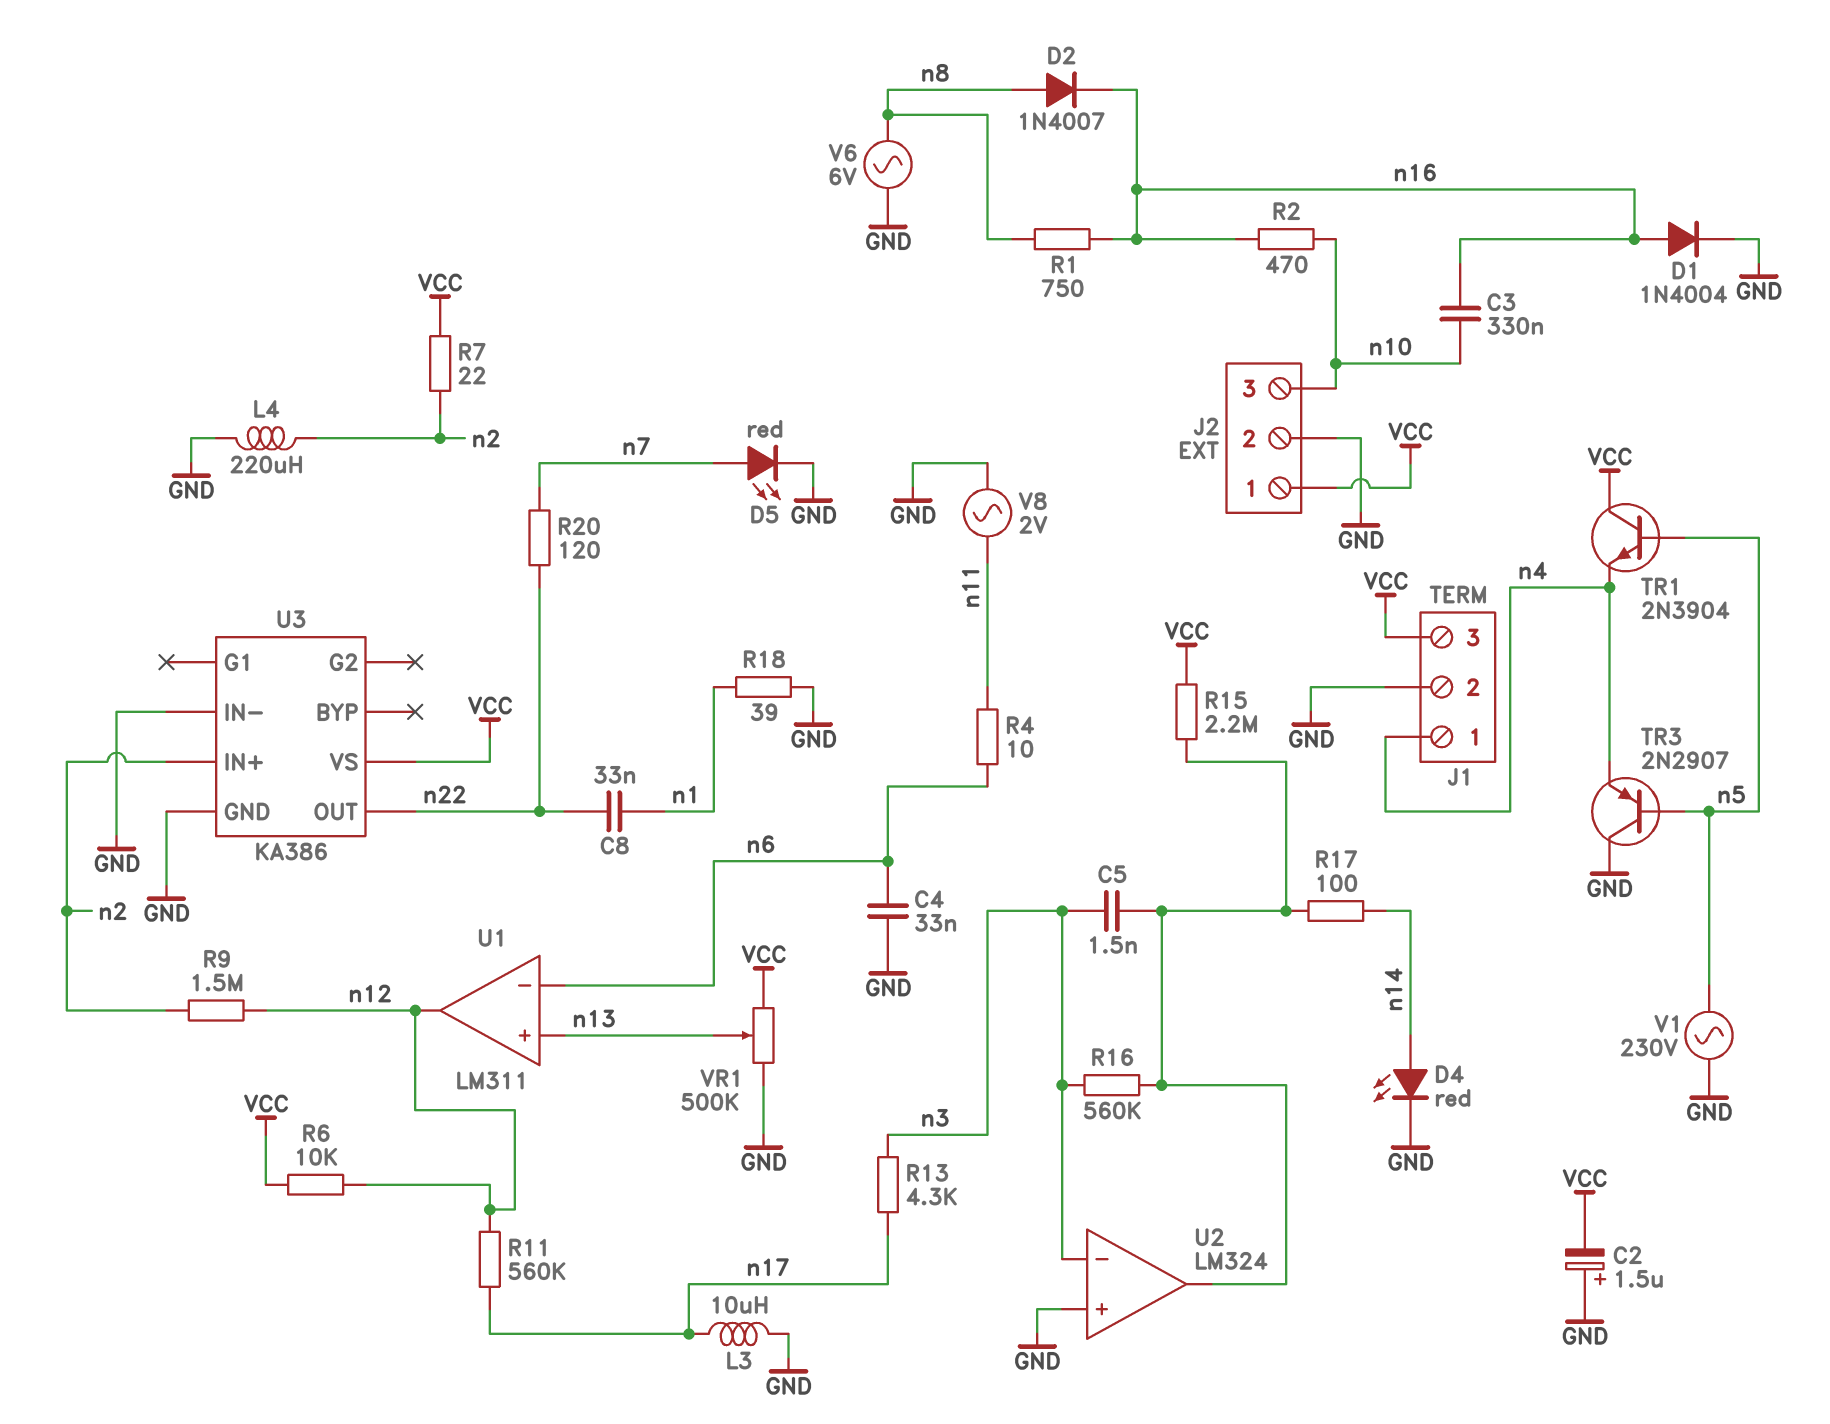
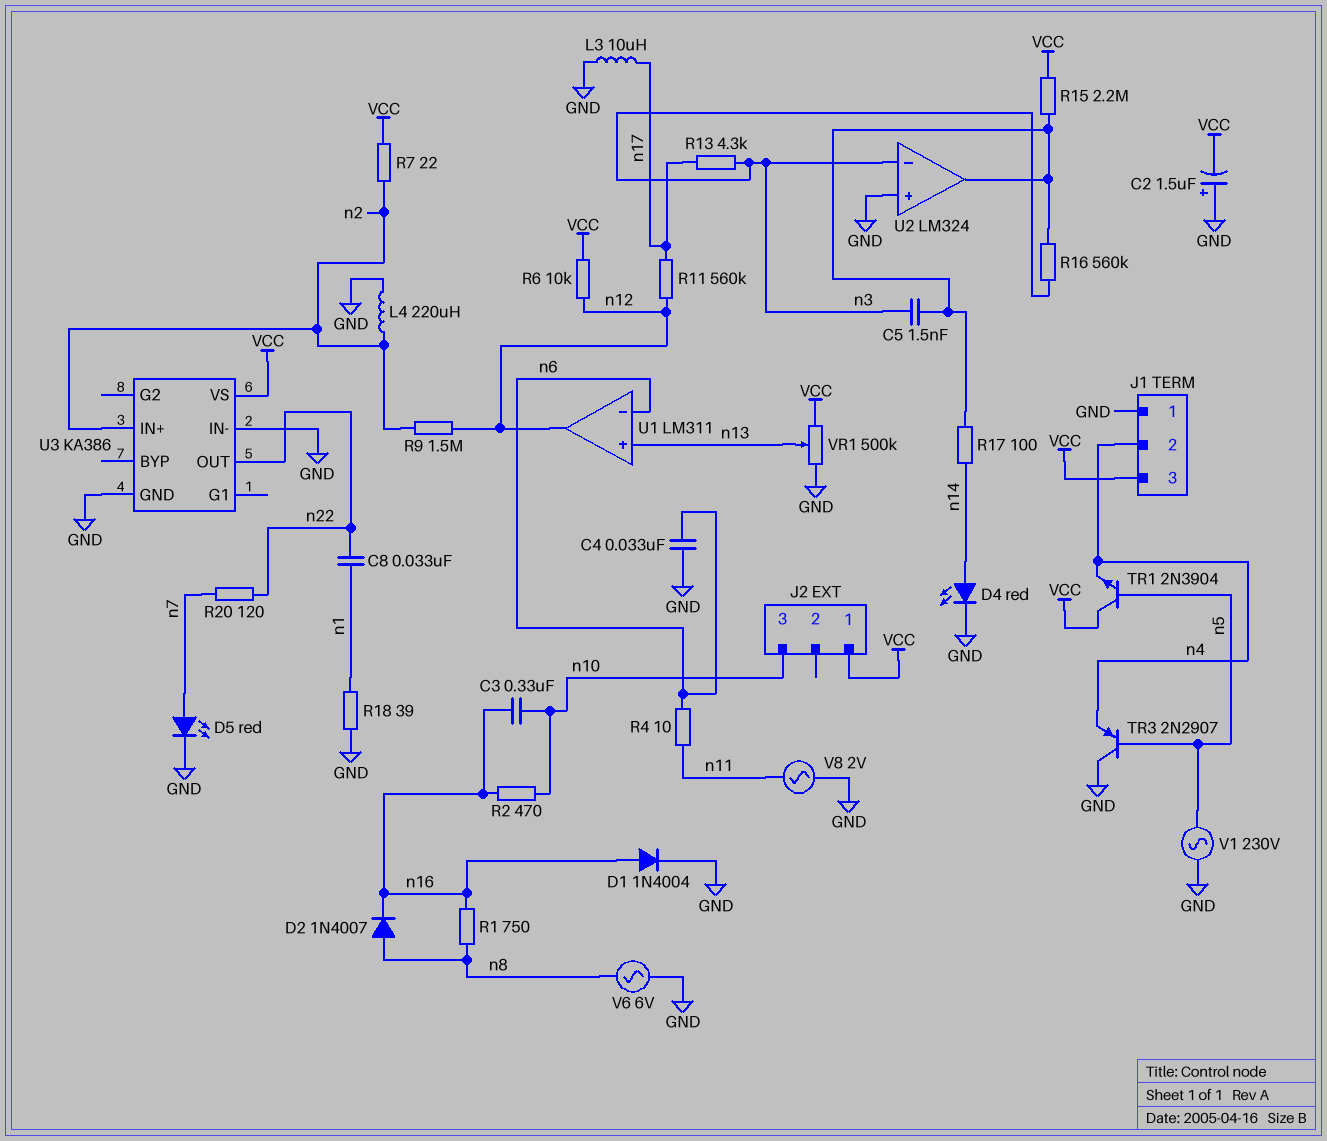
J1 pin 1: n4 -> GND
J1 pin 2: GND -> n4
J2 pin 2: GND -> none

